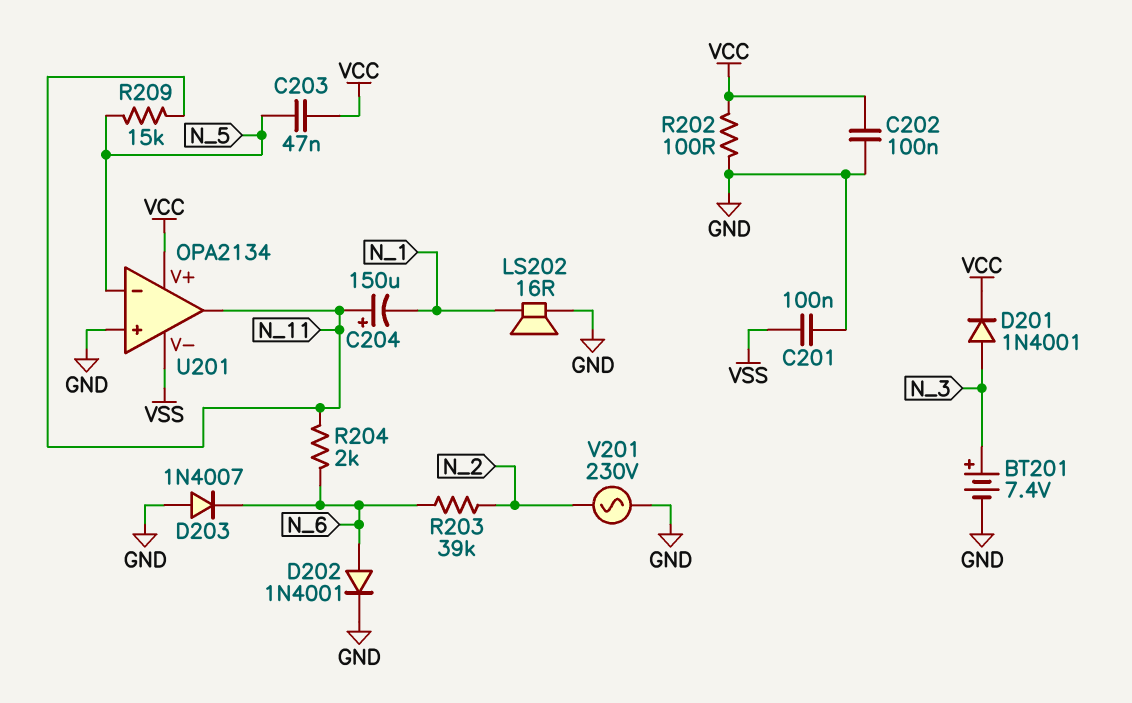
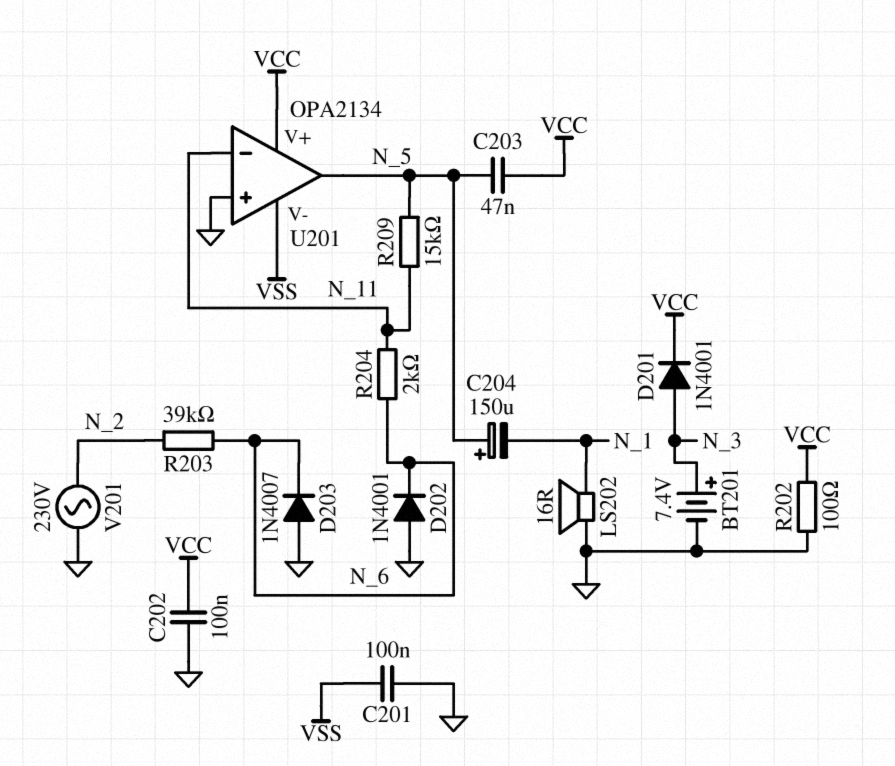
C204: 150uF (plus N_11, minus N_1) -> 150uF (plus N_5, minus N_1)
D202: diode 1N4001 (A N_6, K GND) -> diode 1N4001 (A GND, K N_6)
U201 pin in-: N_5 -> N_11
U201 pin out: N_11 -> N_5

